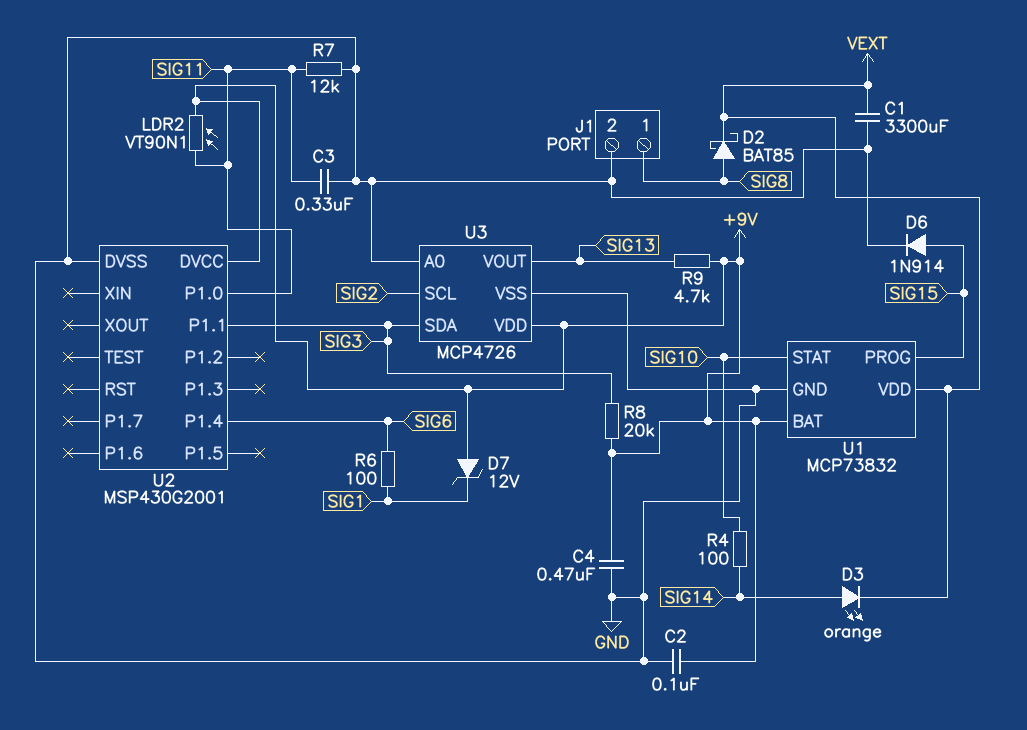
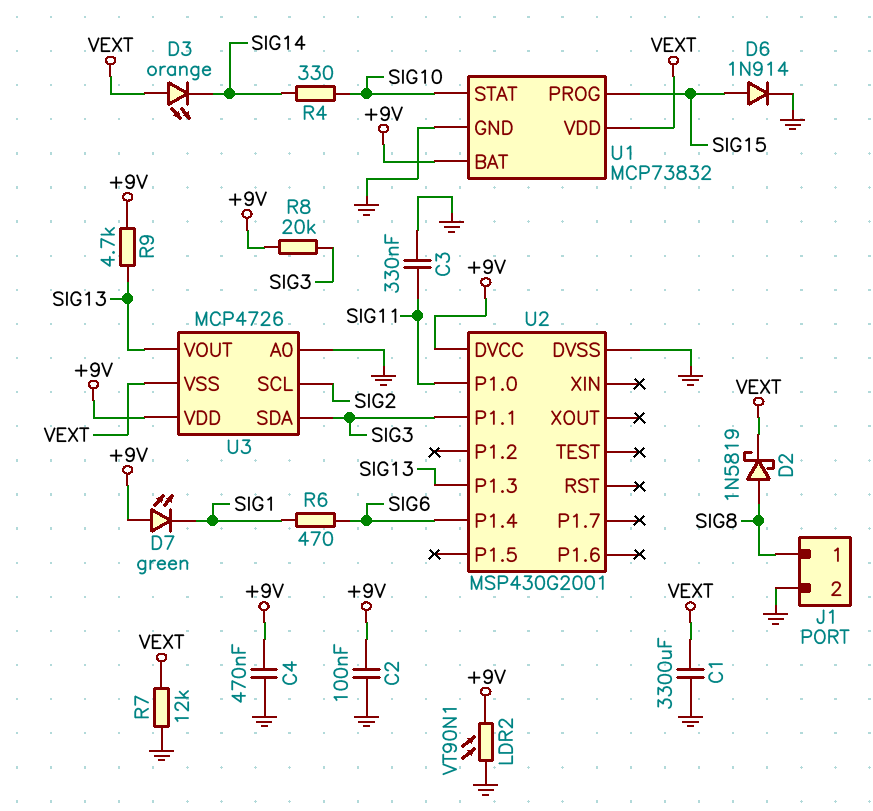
D2: schottky BAT85 (A SIG8, K VEXT) -> schottky 1N5819 (A SIG8, K VEXT)
D3: LED orange (A SIG14, K VEXT) -> LED orange (A VEXT, K SIG14)
D7: zener 12V (A +9V, K SIG1) -> LED green (A +9V, K SIG1)
LDR2: VT90N1 (+9V, SIG11) -> VT90N1 (+9V, GND)
R4: 100 (SIG10, SIG14) -> 330 (SIG10, SIG14)
R6: 100 (SIG1, SIG6) -> 470 (SIG1, SIG6)
R7: 12k (GND, SIG11) -> 12k (GND, VEXT)
U2 pin P1.3: none -> SIG13
U3 pin VSS: GND -> VEXT

